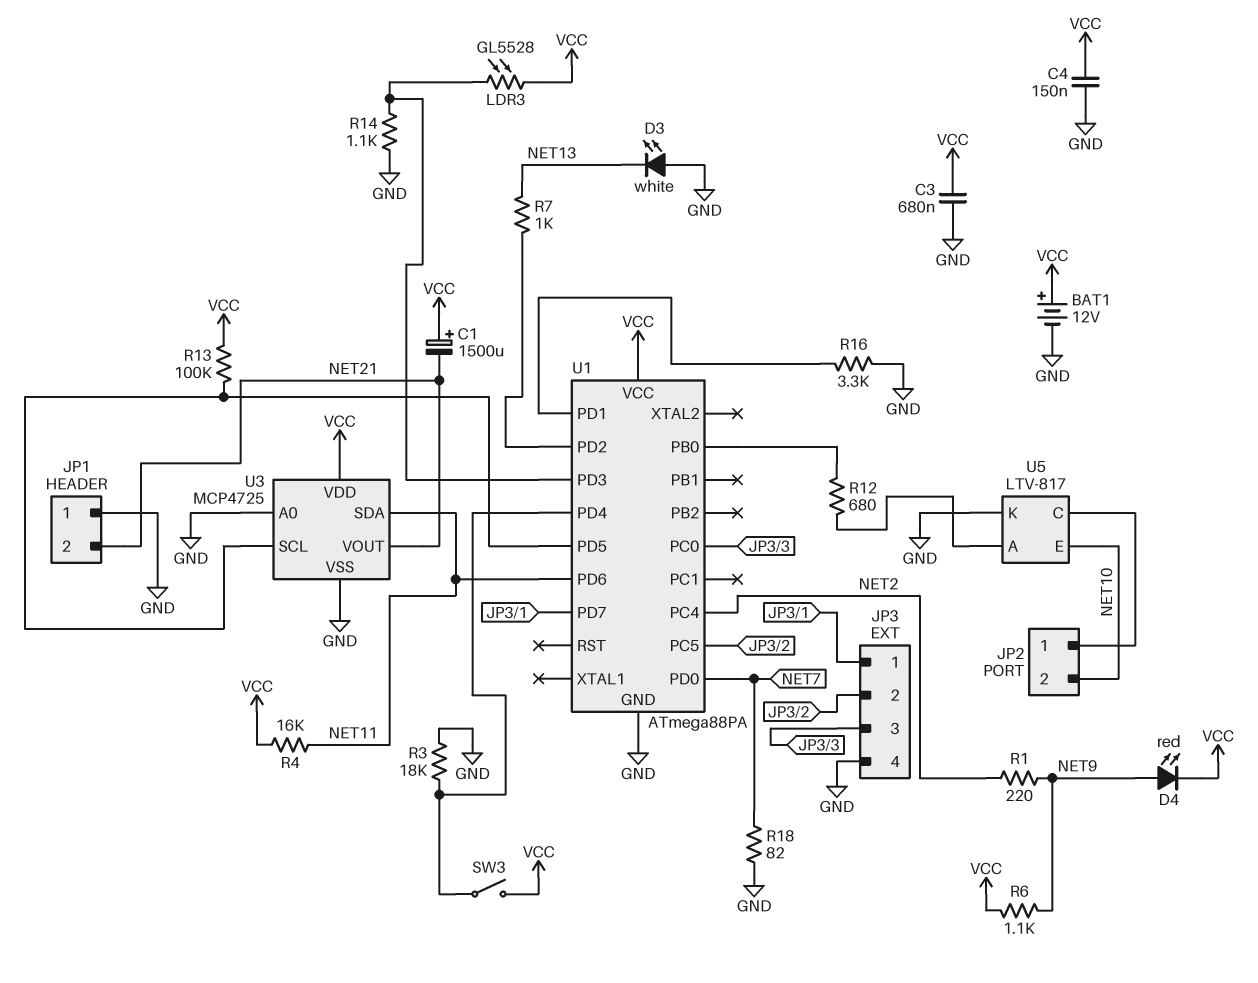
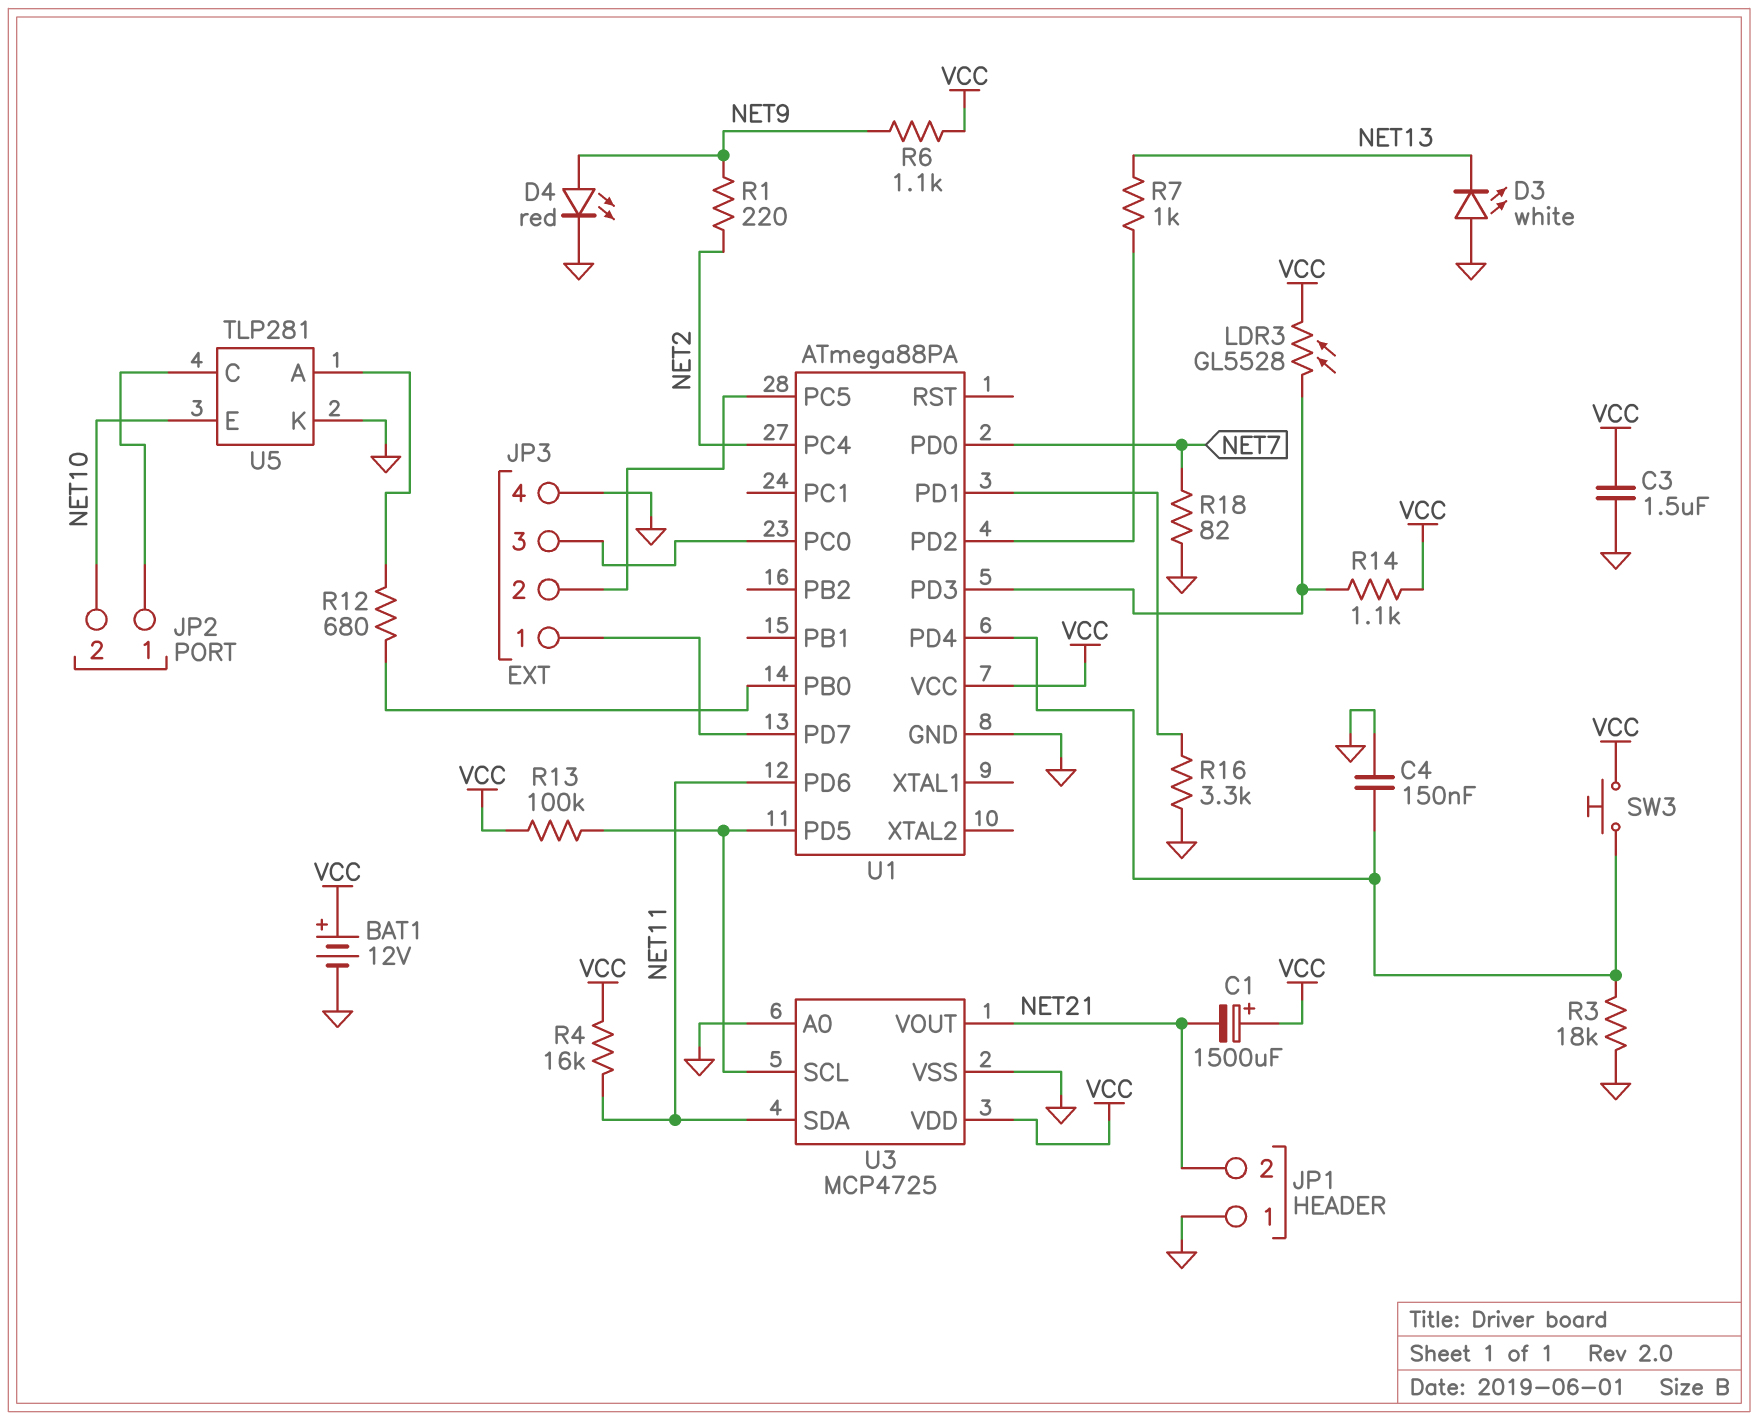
C3: 680nF (GND, VCC) -> 1.5uF (GND, VCC)
C4: 150nF (GND, VCC) -> 150nF (GND, U1/PD4)
D4: LED red (A NET9, K VCC) -> LED red (A NET9, K GND)
R14: 1.1k (GND, U1/PD3) -> 1.1k (U1/PD3, VCC)
SW3: switch (U1/PD4, VCC) -> button (U1/PD4, VCC)
U5: LTV-817 -> TLP281

